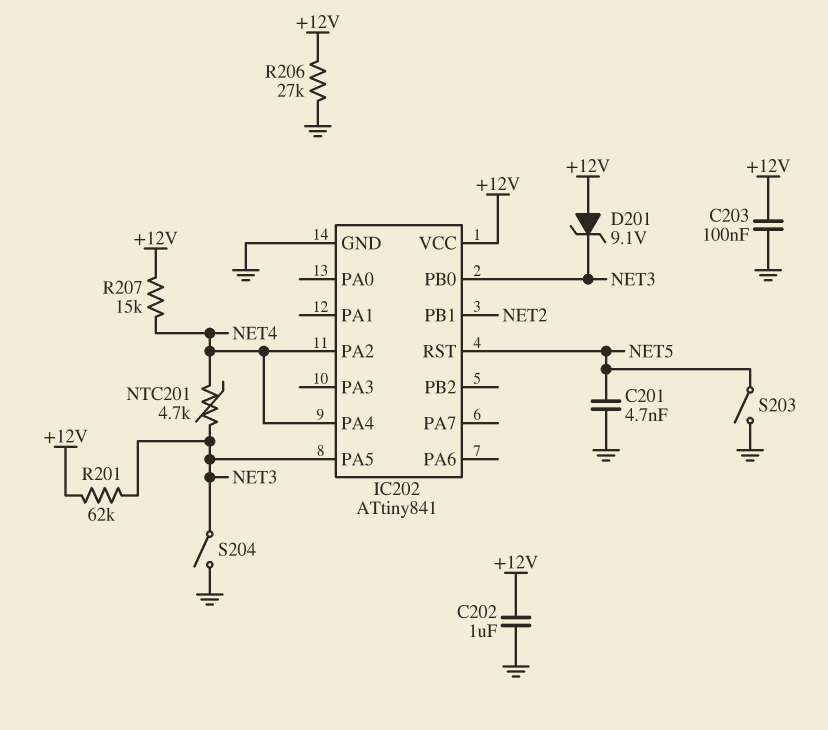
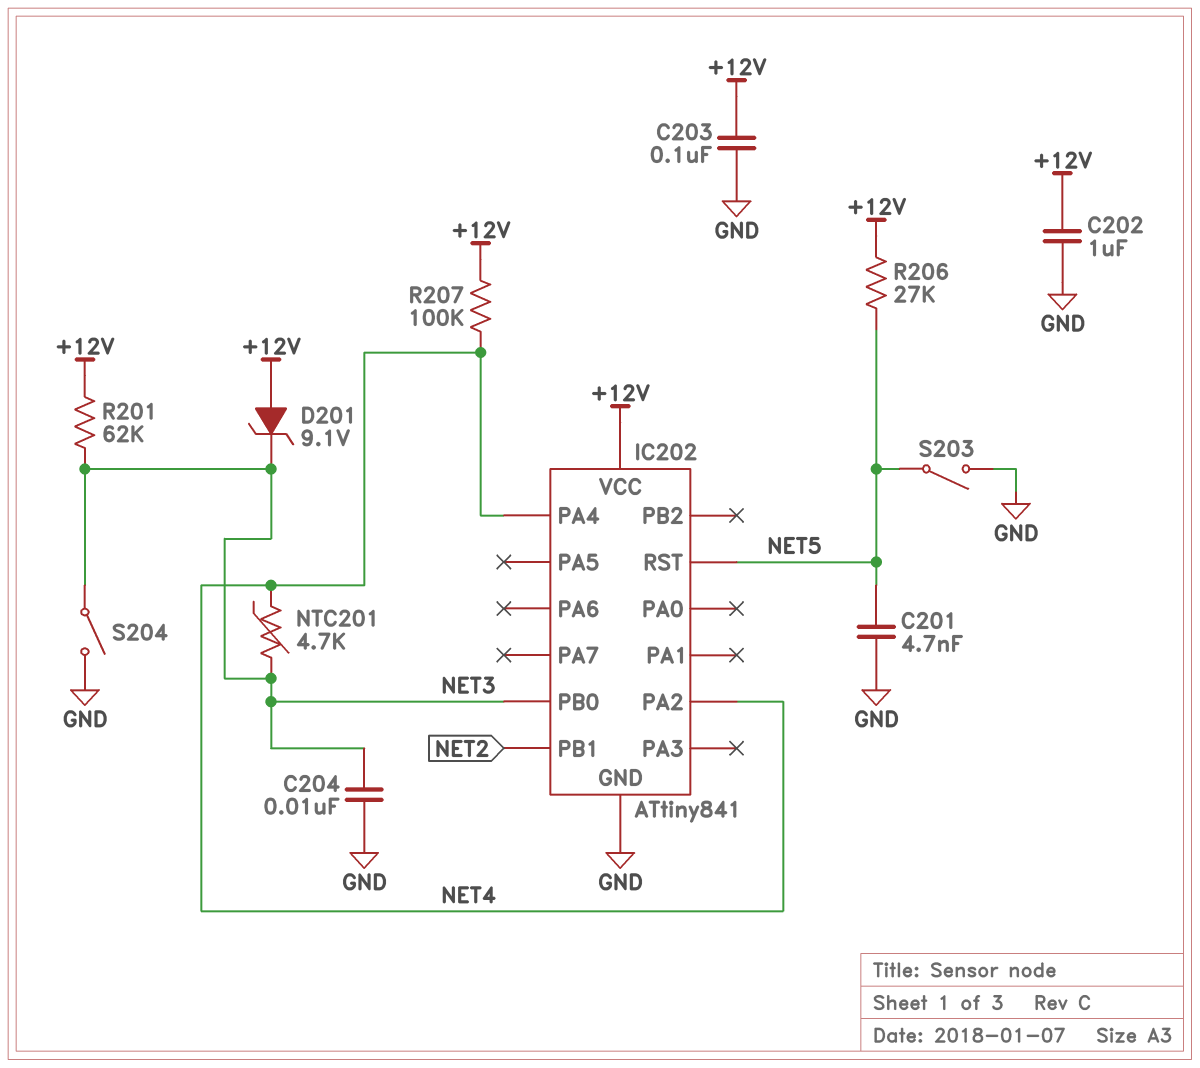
C204: none -> 10nF (GND, NET3)
IC202 pin PA5: NET3 -> none
R206: 27k (+12V, GND) -> 27k (+12V, NET5)
R207: 15k (+12V, NET4) -> 100k (+12V, NET4)

